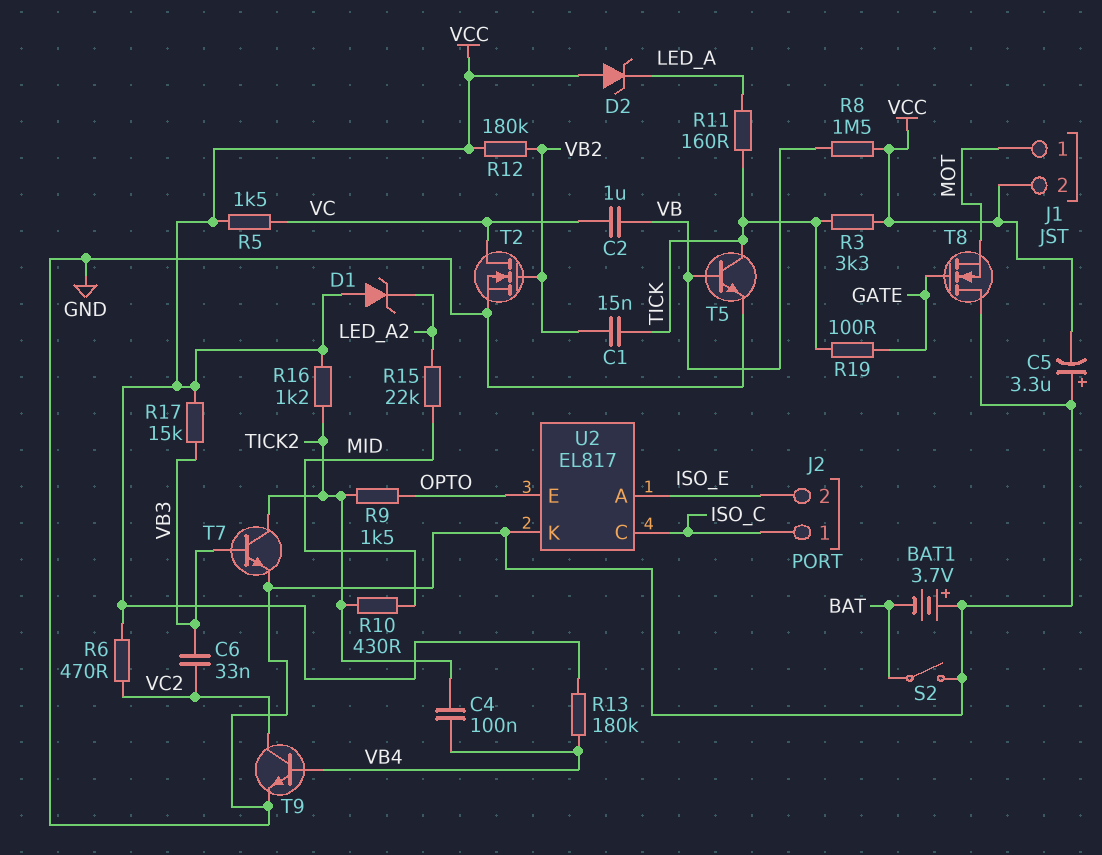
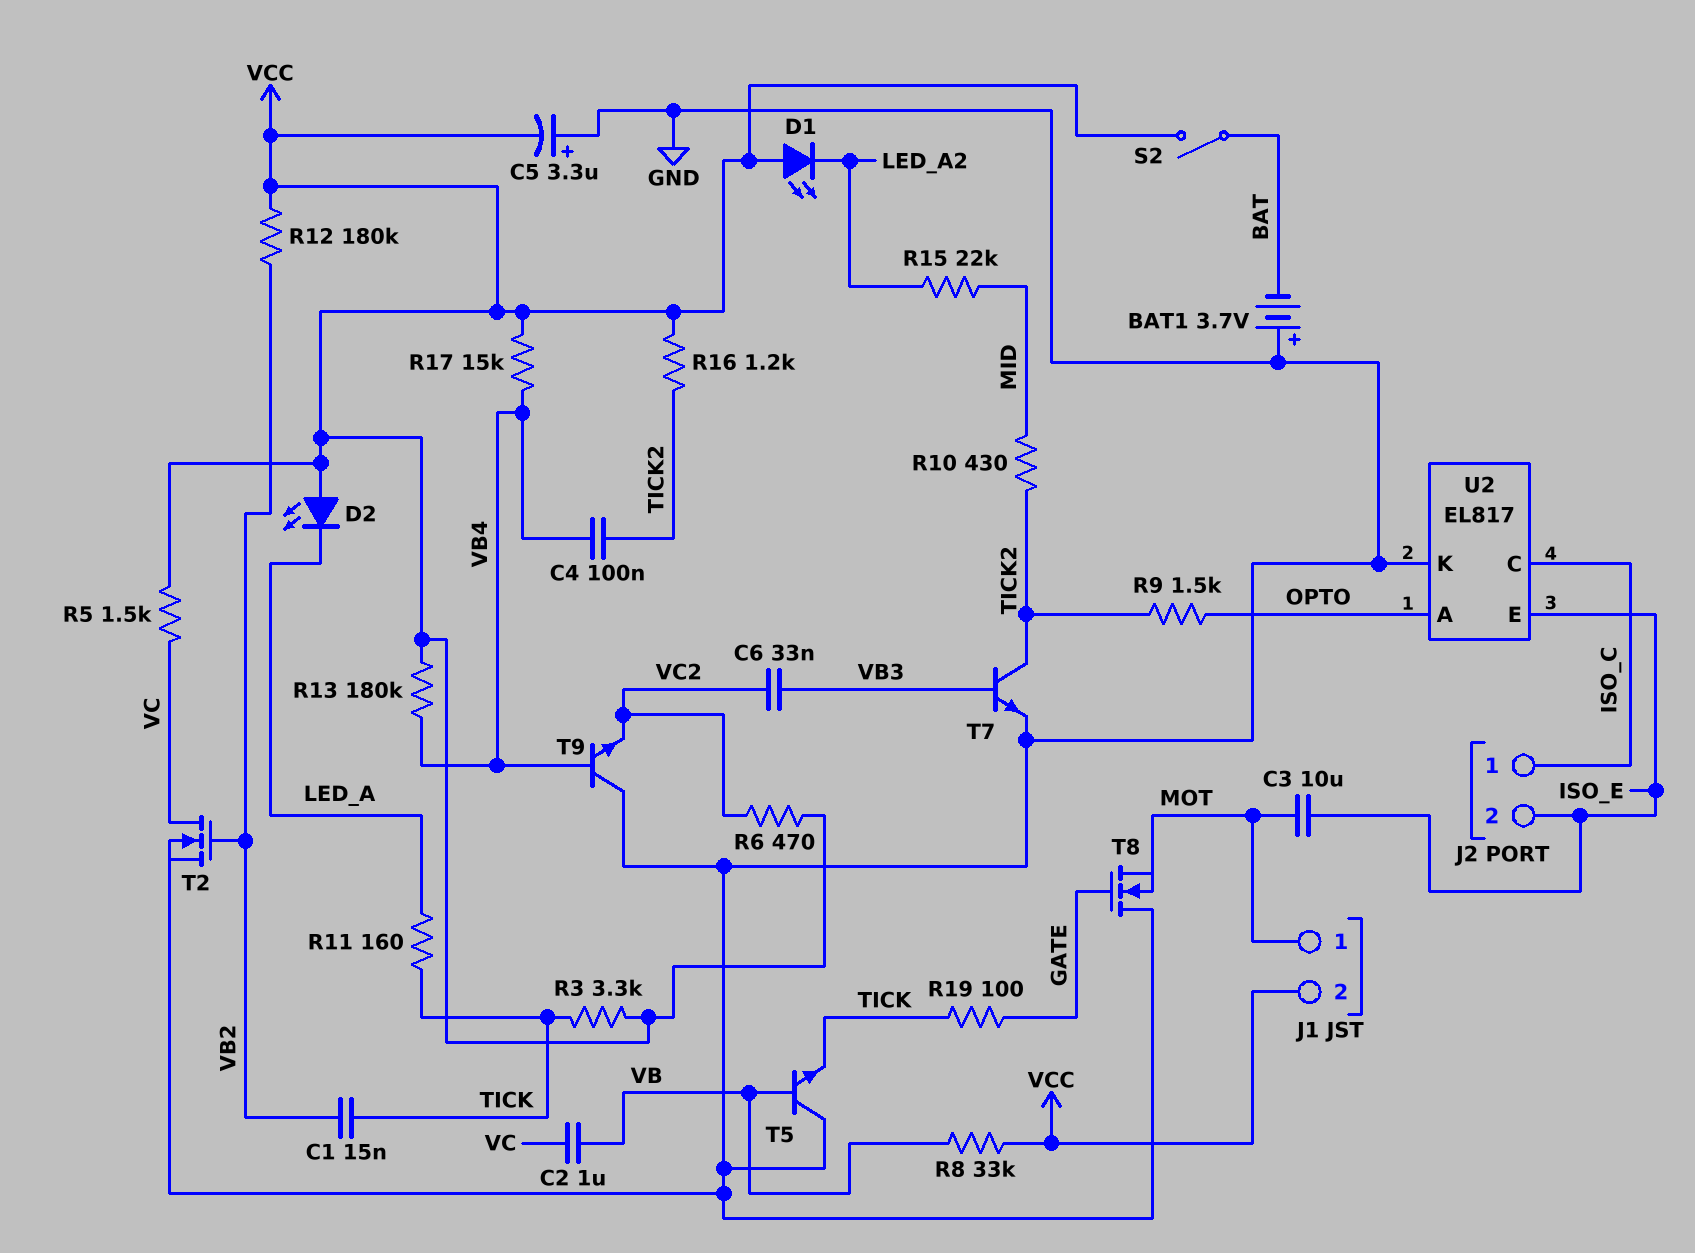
C3: none -> 10uF (ISO_E, MOT)
D1: zener (A VCC, K LED_A2) -> LED (A VCC, K LED_A2)
D2: zener (A VCC, K LED_A) -> LED (A VCC, K LED_A)
R8: 1.5M (VB, VCC) -> 33k (VB, VCC)
R17: 15k (VB3, VCC) -> 15k (VB4, VCC)
S2: switch (BAT, GND) -> switch (BAT, VCC)
T5: NPN (B VB, C TICK, E GND) -> NPN (B VB, C GND, E TICK)
T9: NPN (B VB4, C VC2, E GND) -> NPN (B VB4, C GND, E VC2)
U2 pin A: ISO_E -> OPTO
U2 pin E: OPTO -> ISO_E

